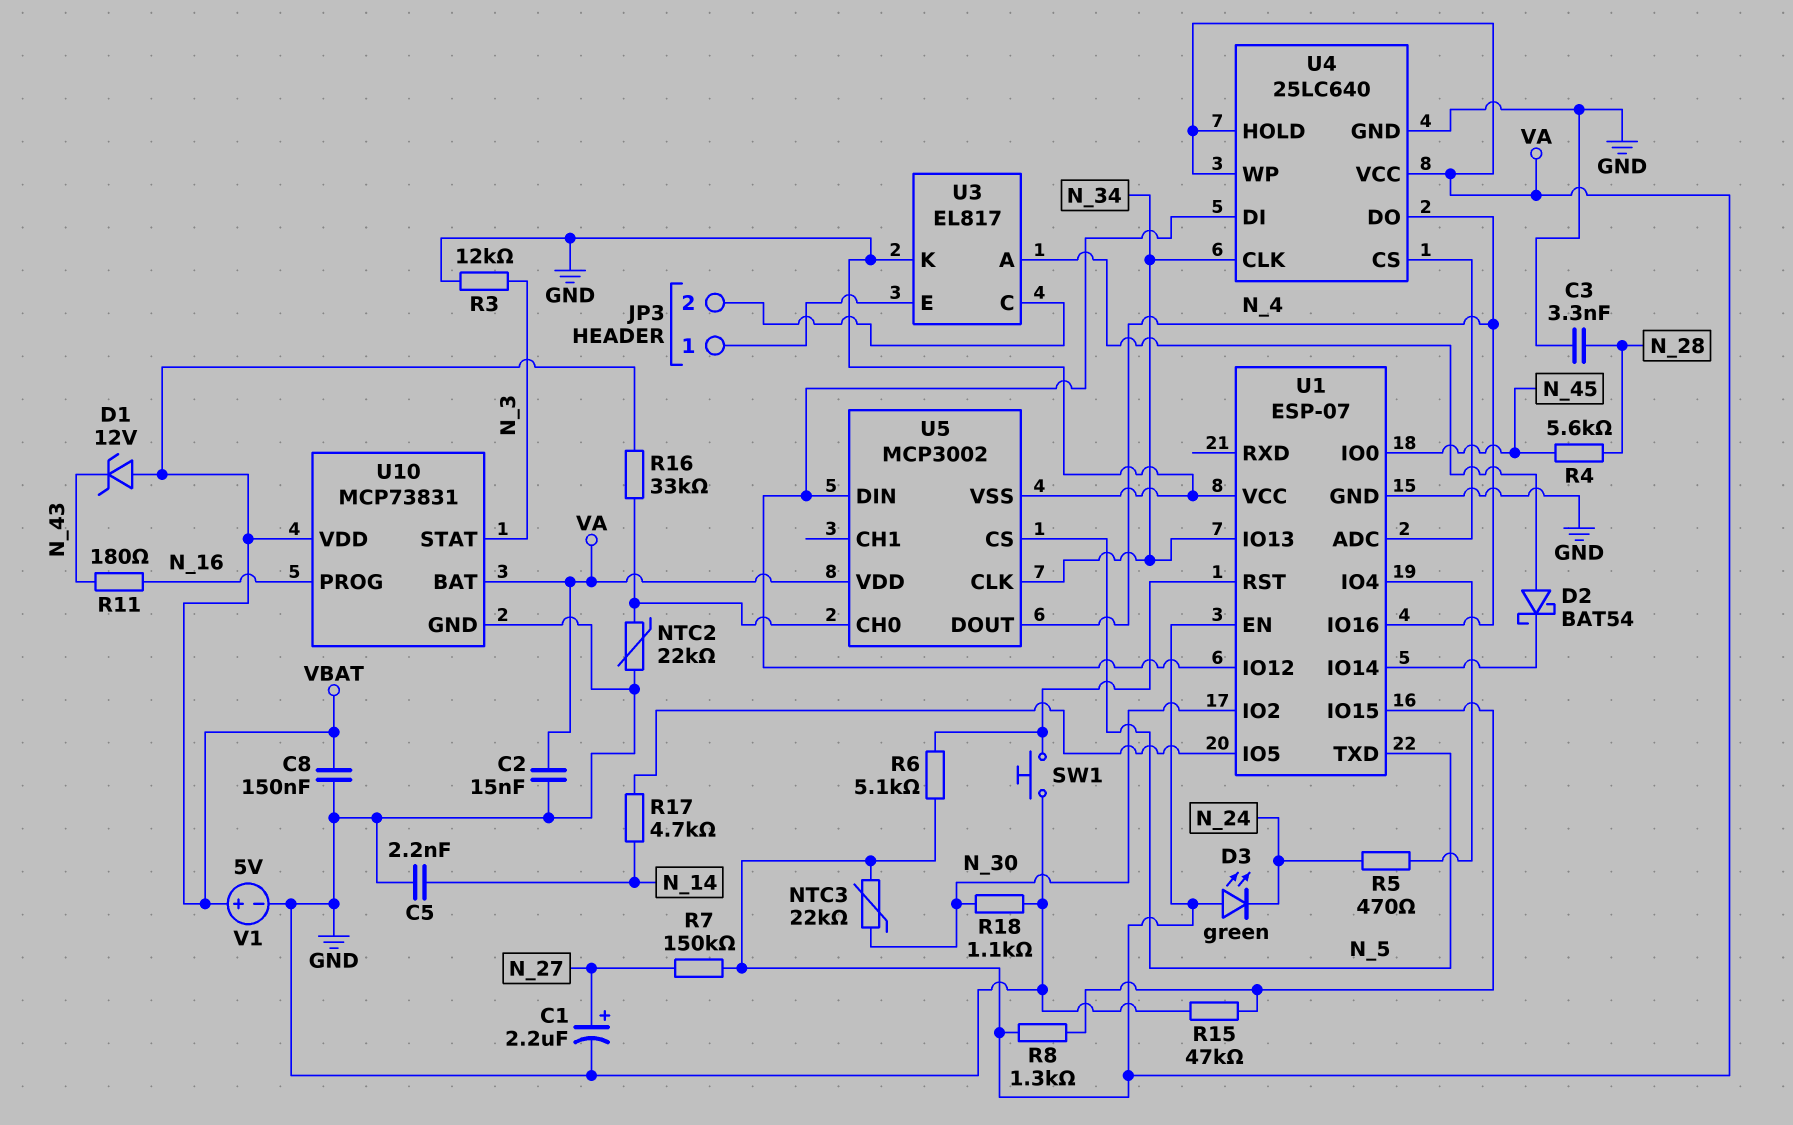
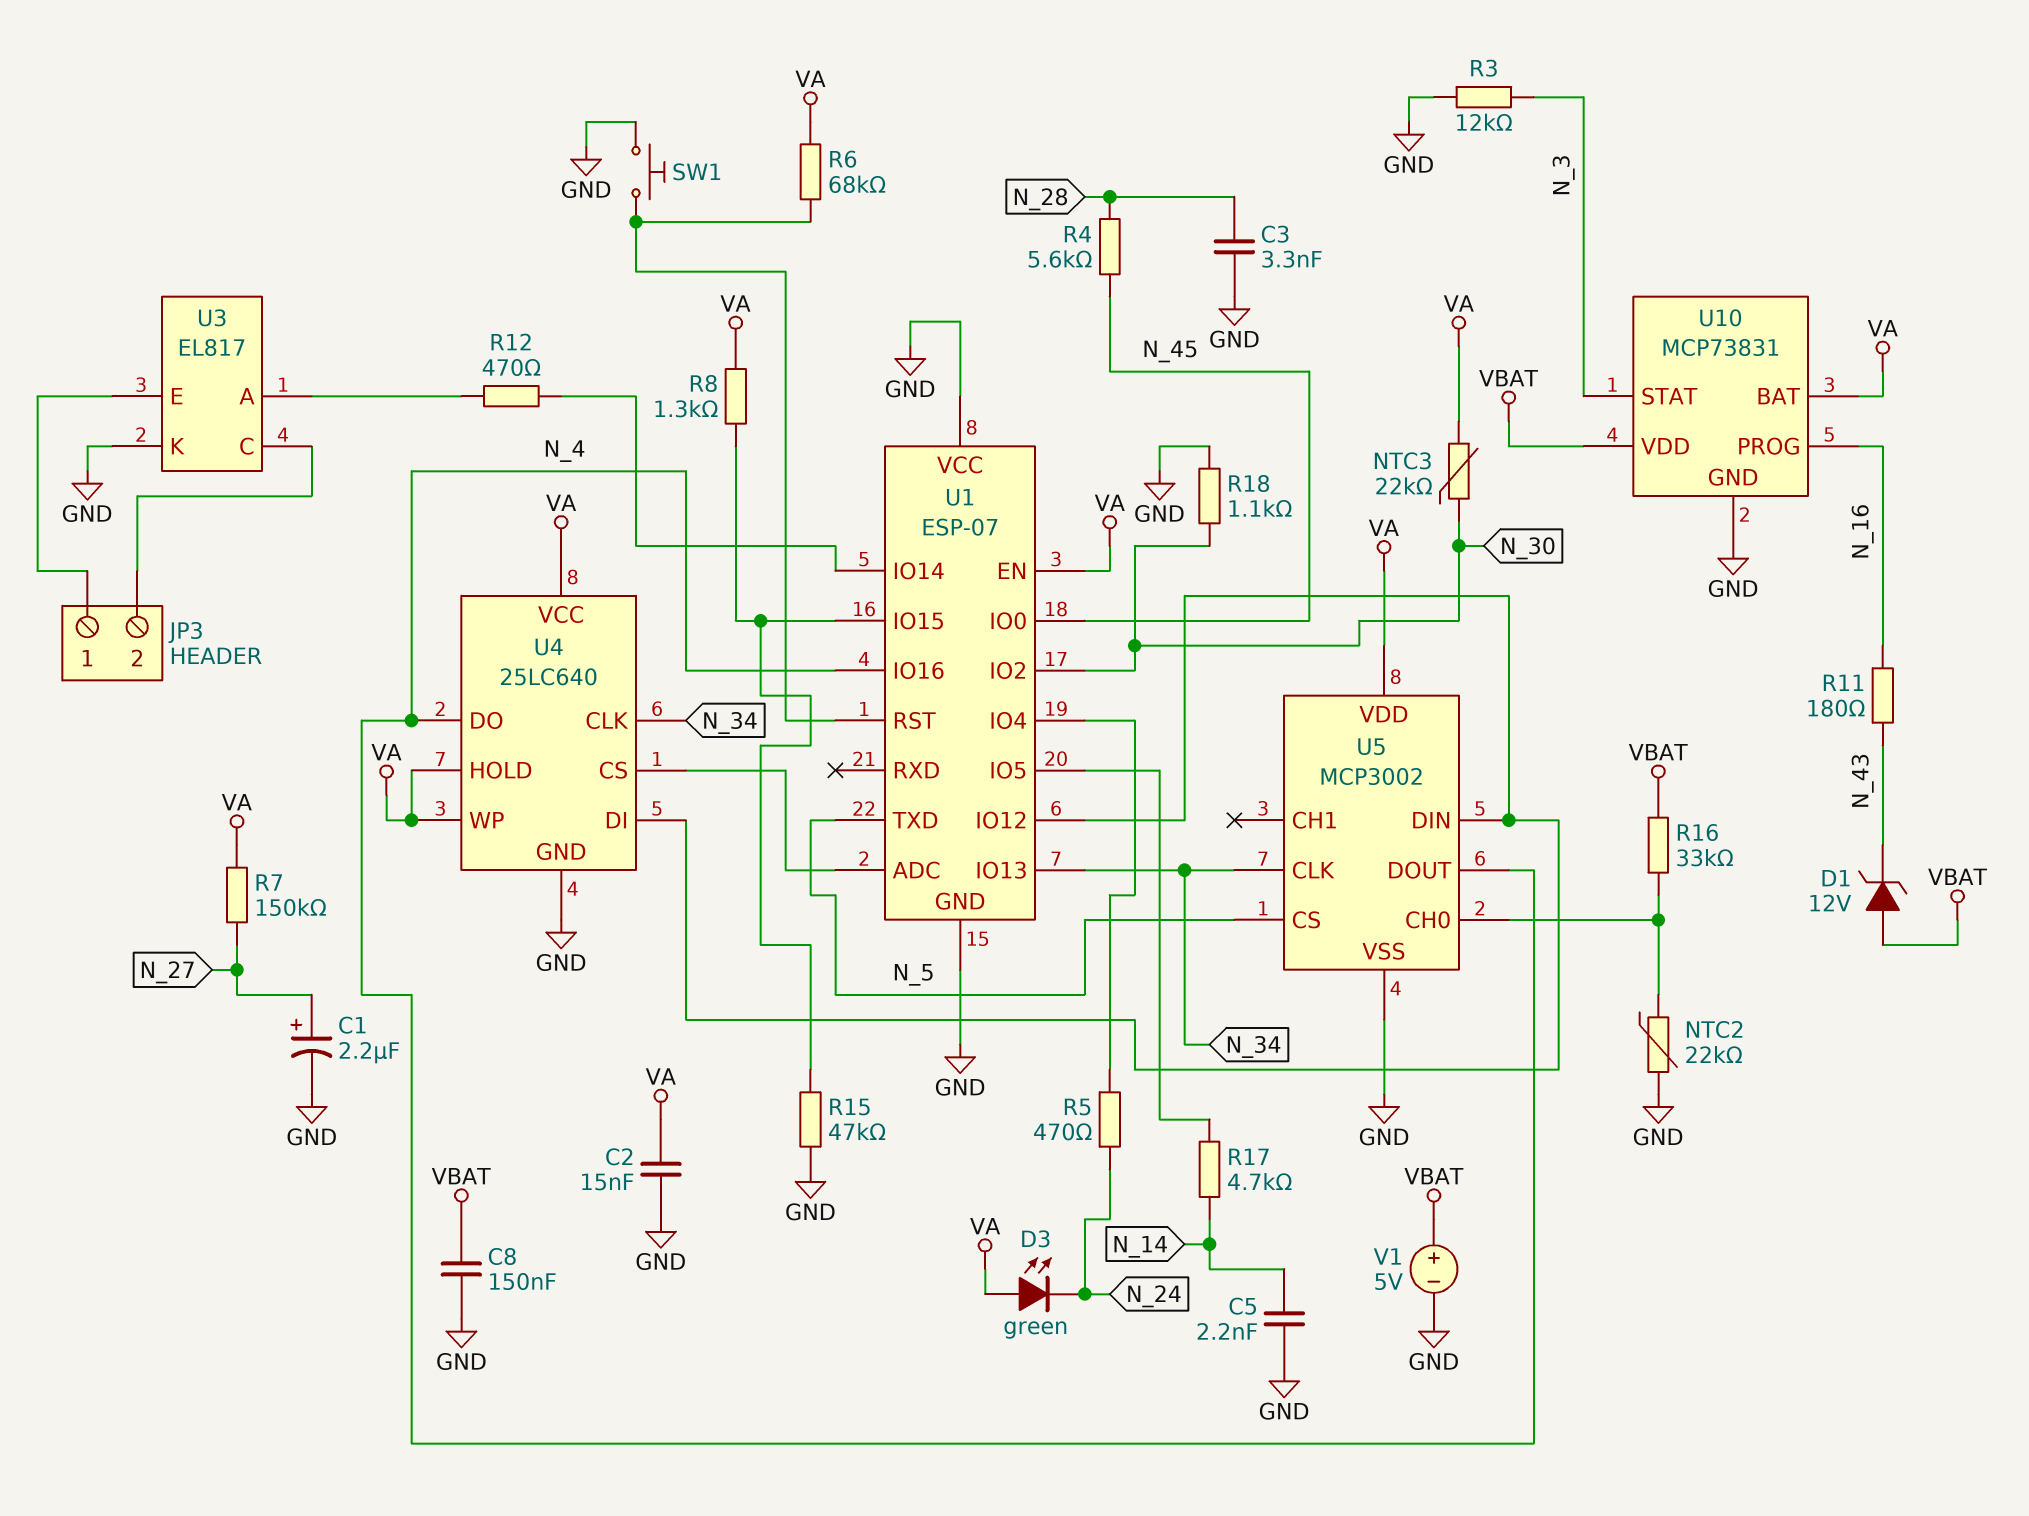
D2: schottky BAT54 (A U3/A, K U1/IO14) -> none
R6: 5.1k (U1/RST, VA) -> 68k (U1/RST, VA)
R12: none -> 470 (U1/IO14, U3/A)

